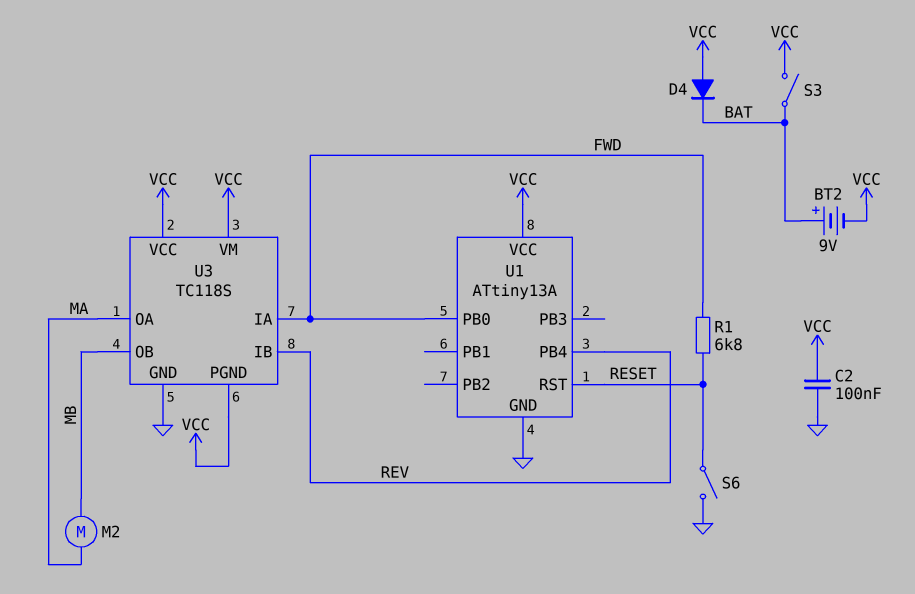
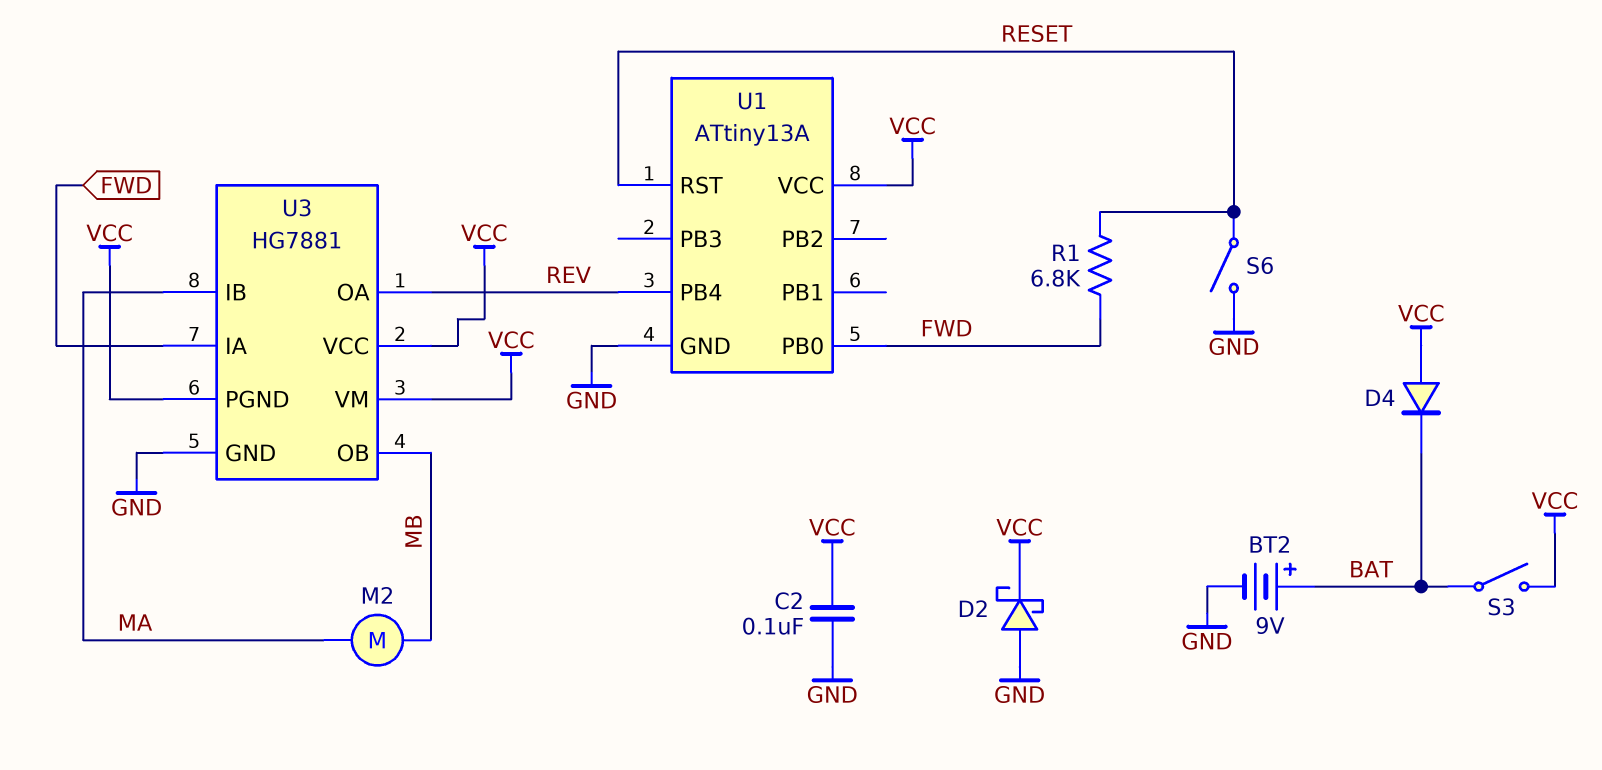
BT2: 9V (plus BAT, minus VCC) -> 9V (plus BAT, minus GND)
D2: none -> schottky (A GND, K VCC)
U3: TC118S -> HG7881
U3 pin IB: REV -> MA
U3 pin OA: MA -> REV

